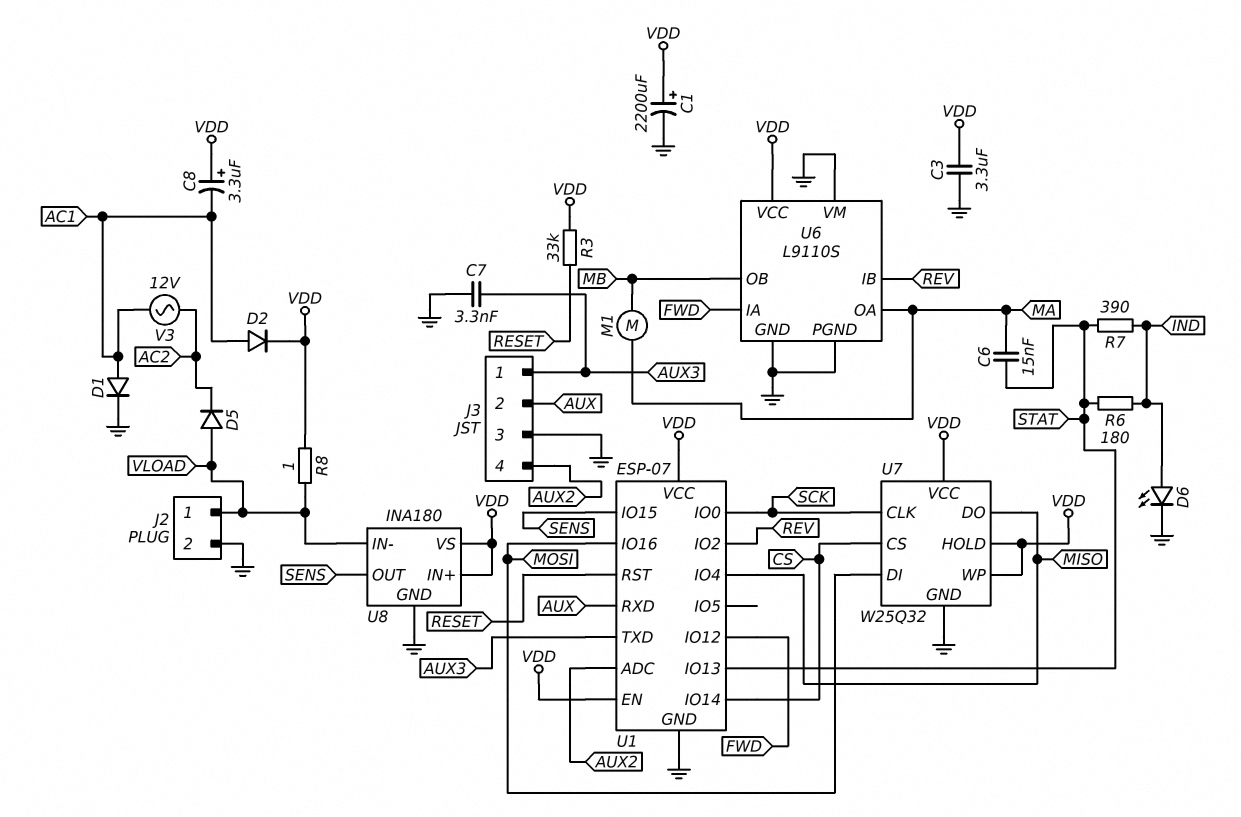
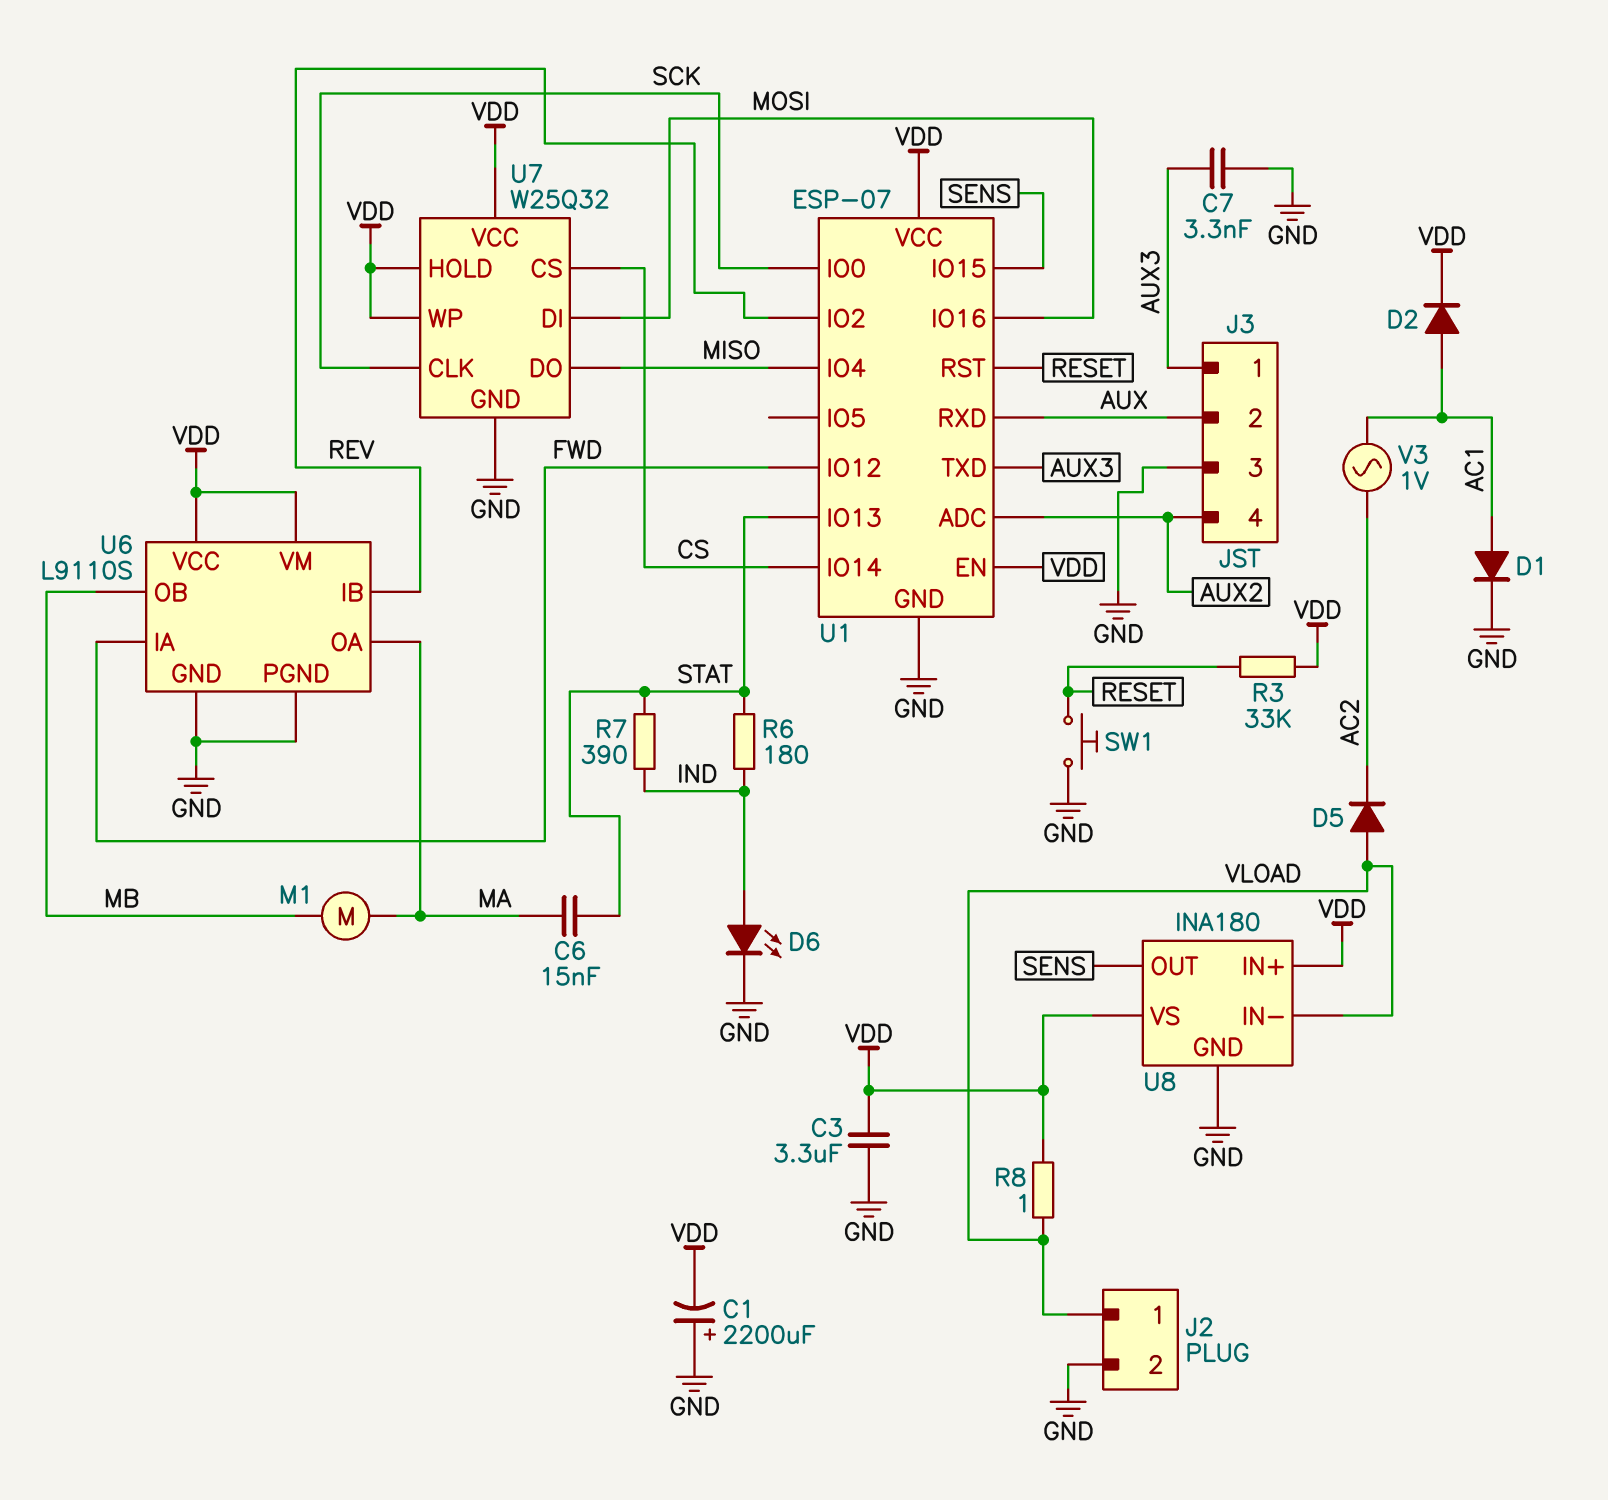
C1: 2200uF (plus VDD, minus GND) -> 2200uF (plus GND, minus VDD)
C8: 3.3uF (plus VDD, minus AC1) -> none
SW1: none -> button (GND, RESET)
U6 pin VM: GND -> VDD
V3: AC 12V (AC1, AC2) -> AC 1V (AC1, AC2)

